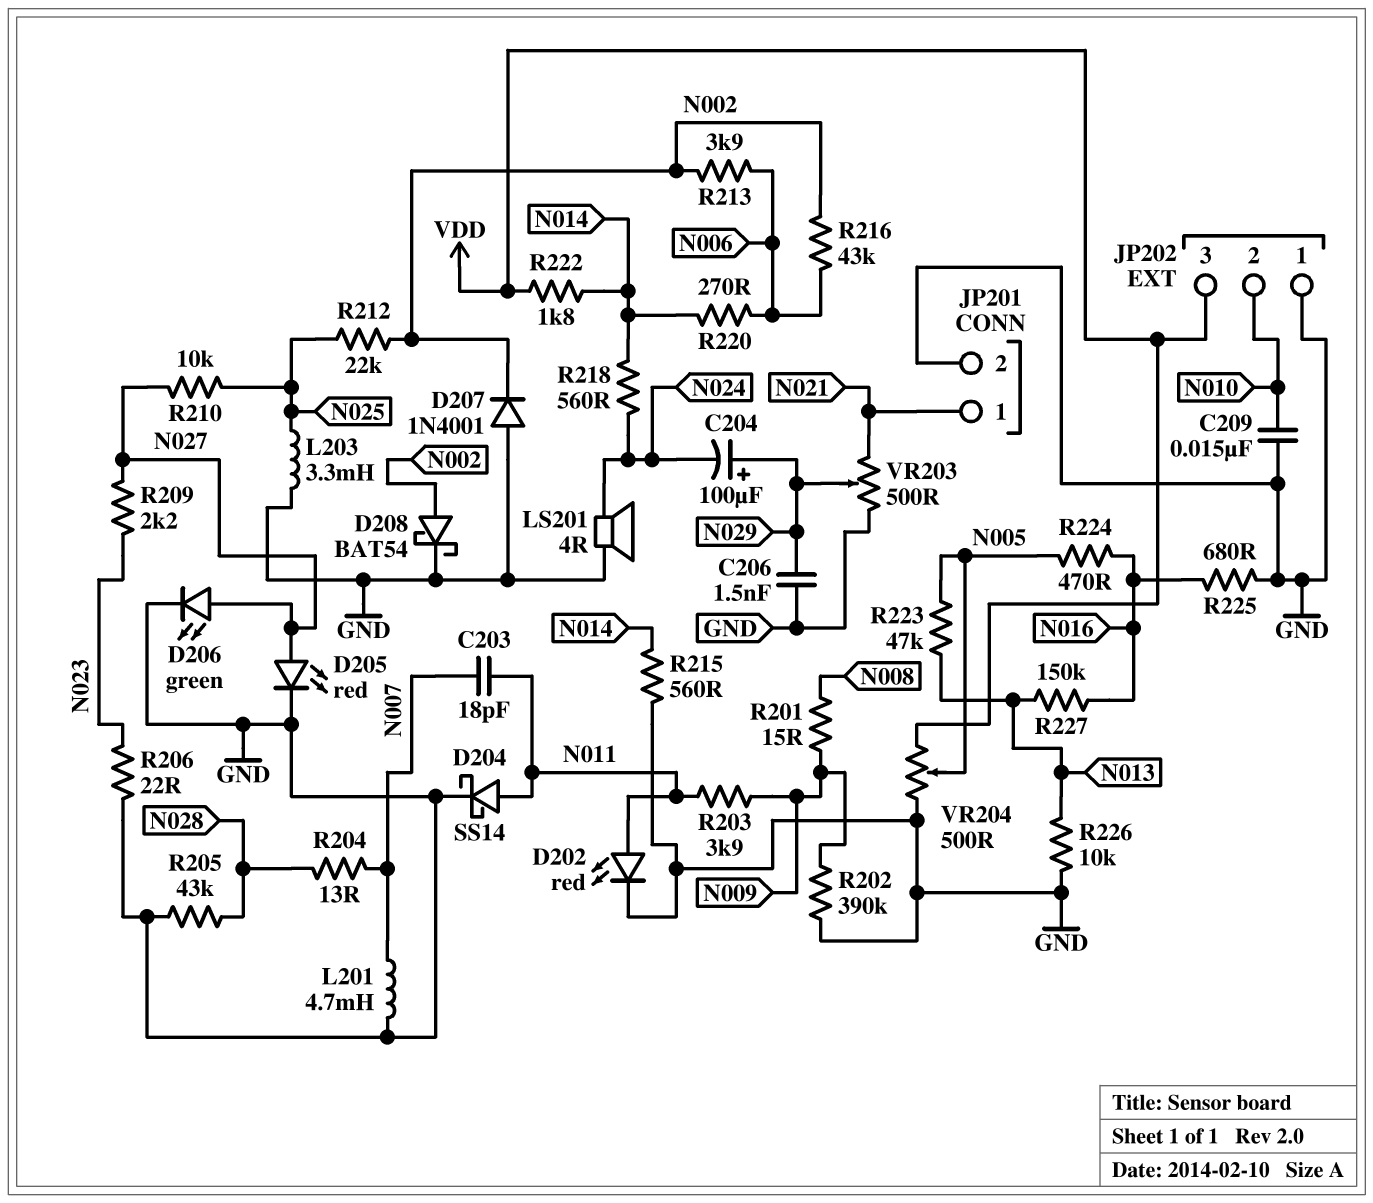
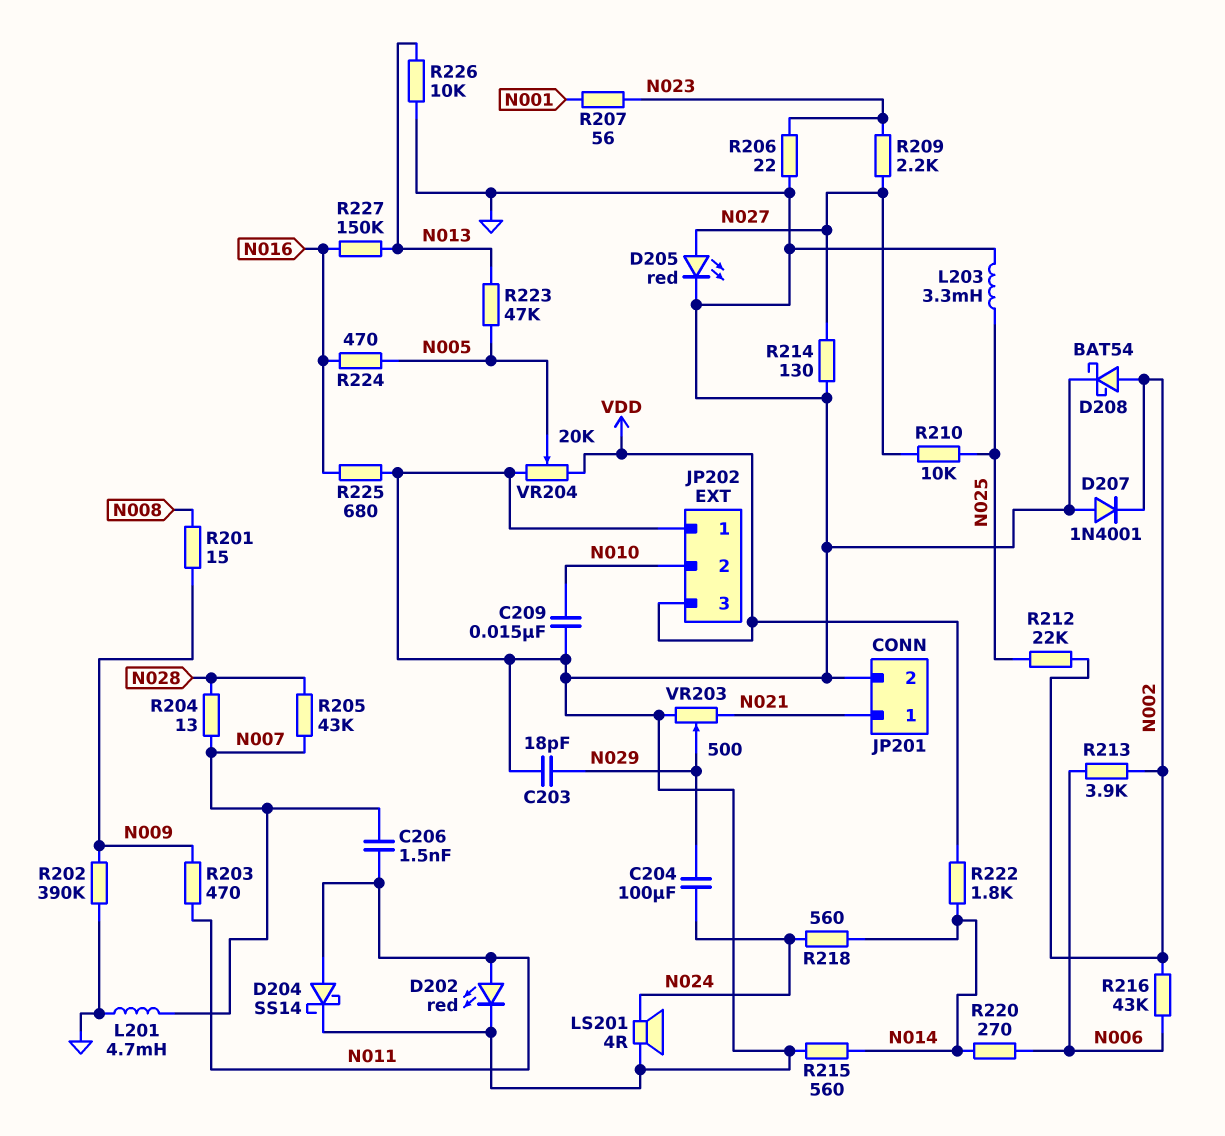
C203: 18pF (N007, N011) -> 18pF (GND, N029)
C204: 100uF (plus N029, minus N024) -> 100uF (N024, N029)
C206: 1.5nF (GND, N029) -> 1.5nF (N007, N011)
D206: LED green (A N027, K GND) -> none
R203: 3.9k (N009, N011) -> 470 (N009, N011)
R205: 43k (GND, N028) -> 43k (N007, N028)
R207: none -> 56 (N001, N023)
R214: none -> 130 (GND, N027)
VR204: 500 (GND, VDD, wiper N005) -> 20k (GND, VDD, wiper N005)

